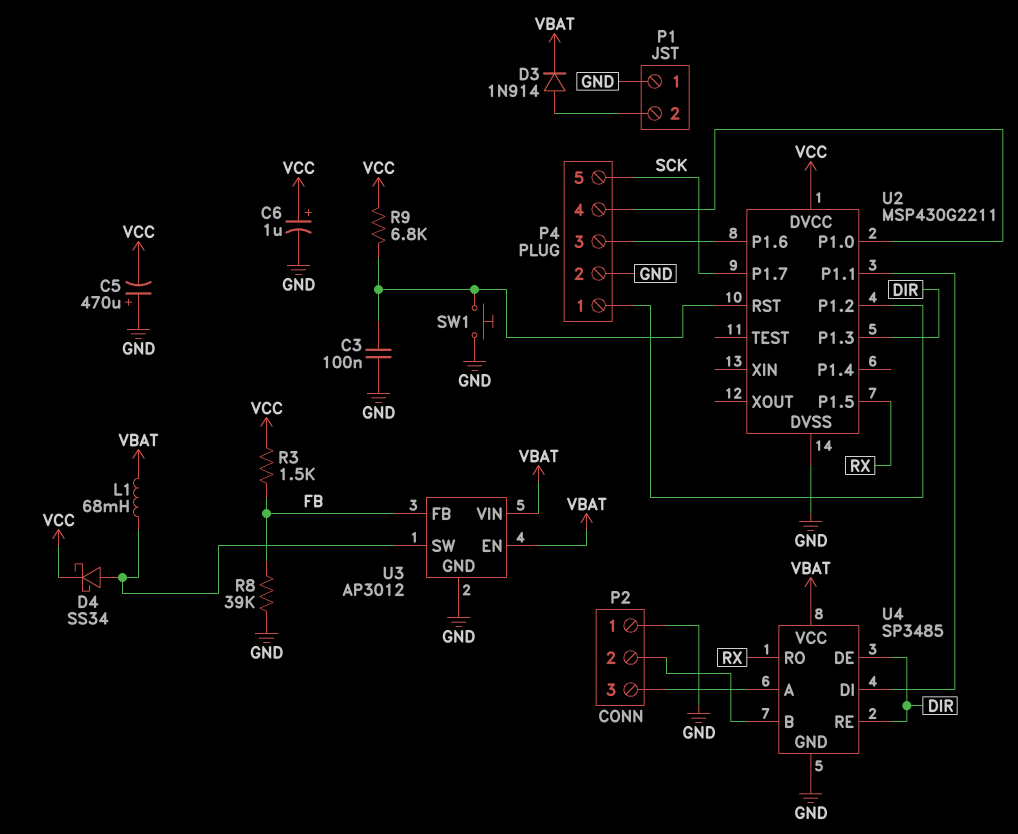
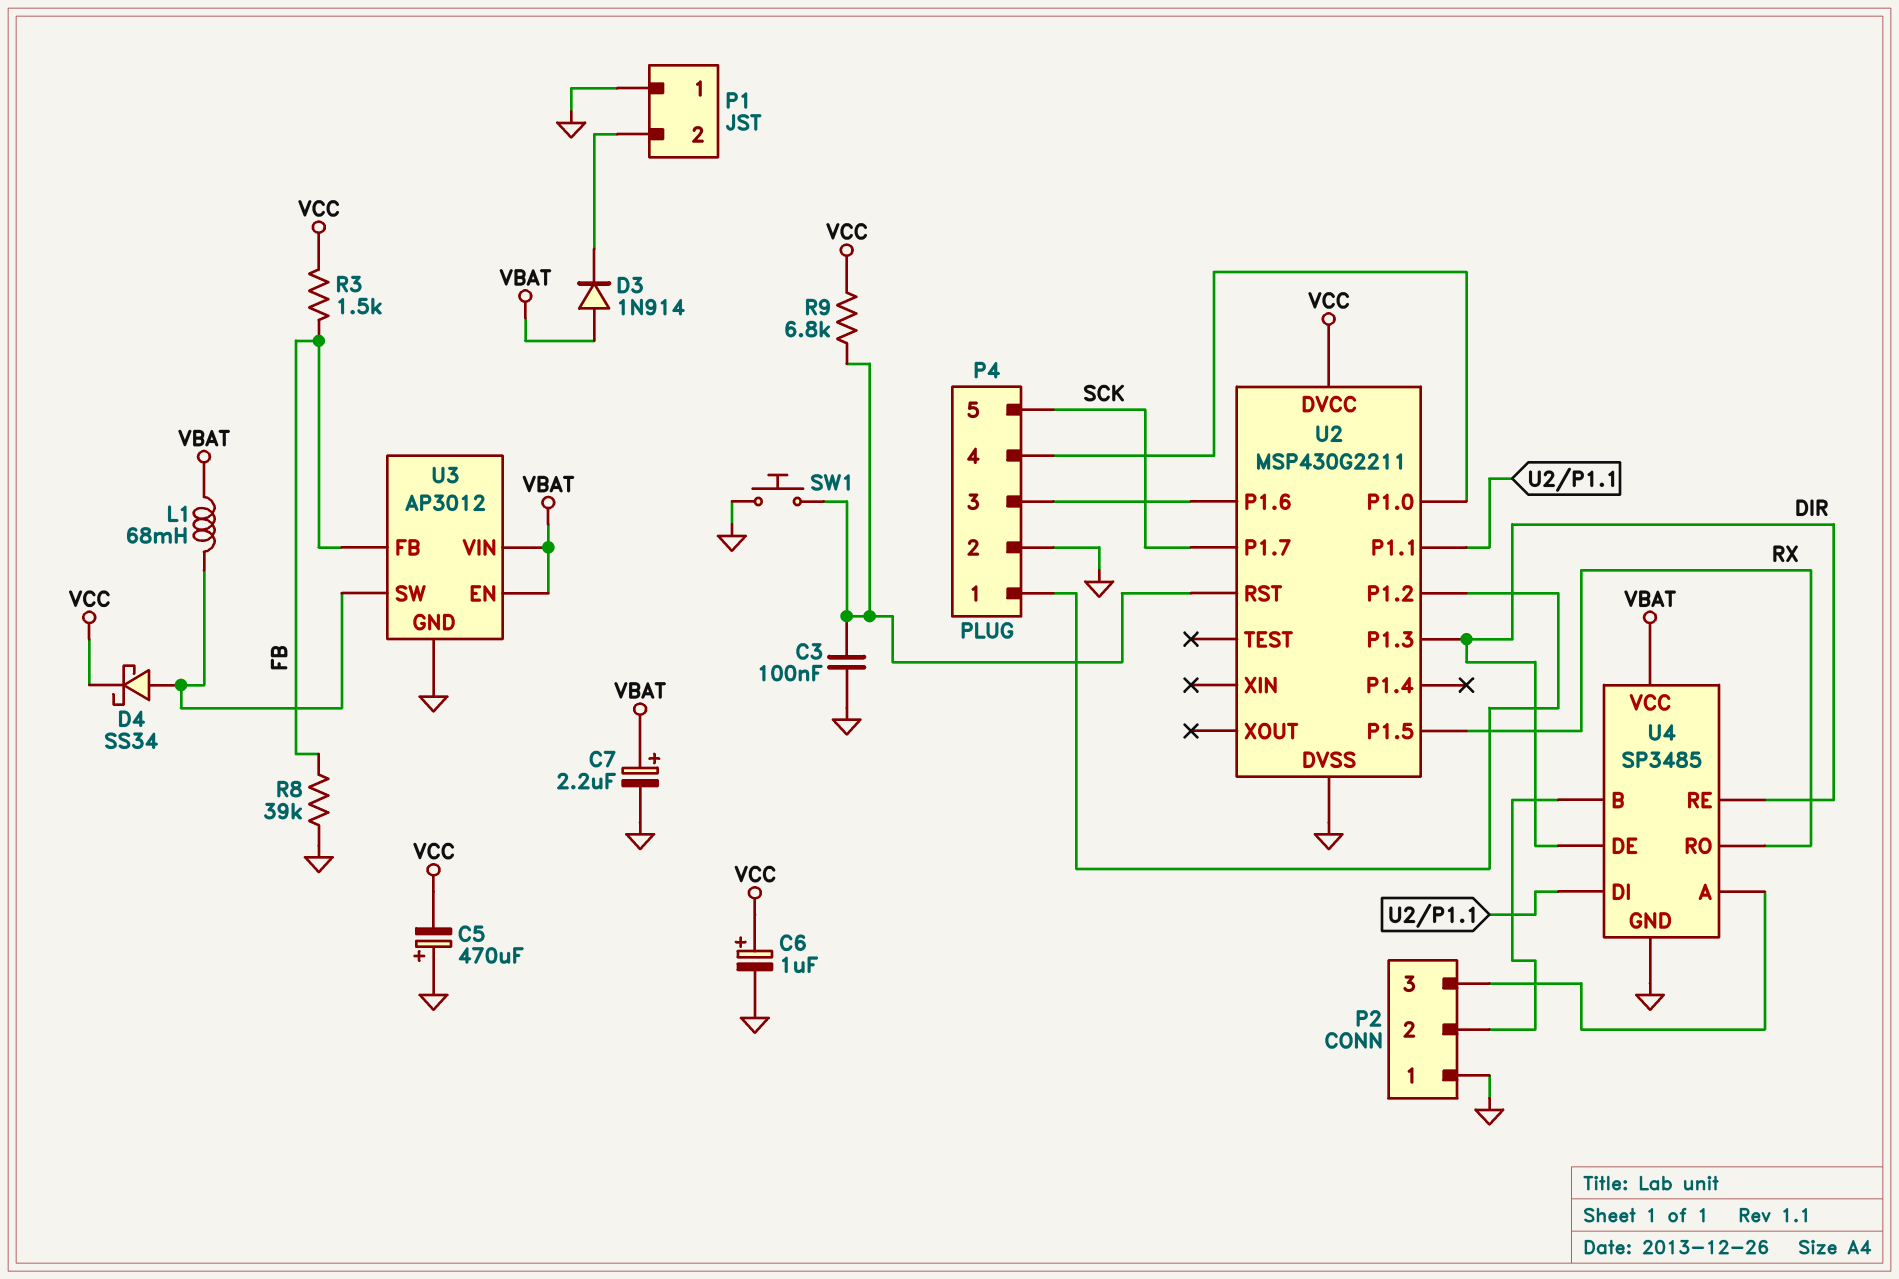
C7: none -> 2.2uF (plus VBAT, minus GND)
D3: diode 1N914 (A P1/2, K VBAT) -> diode 1N914 (A VBAT, K P1/2)

